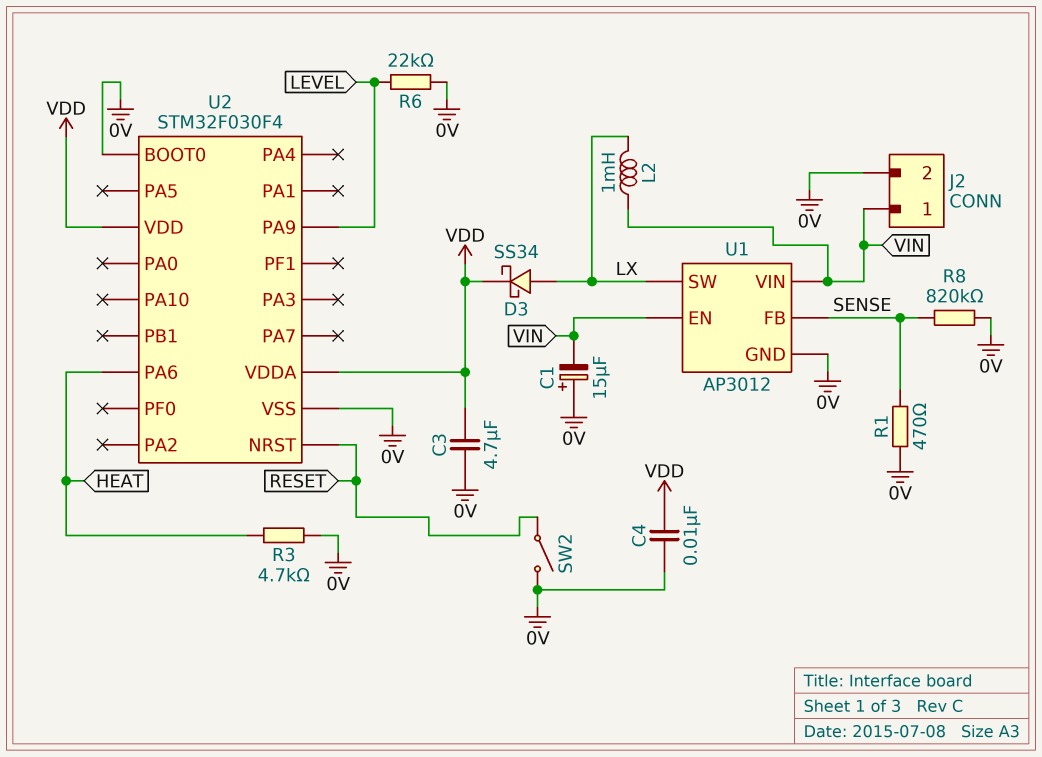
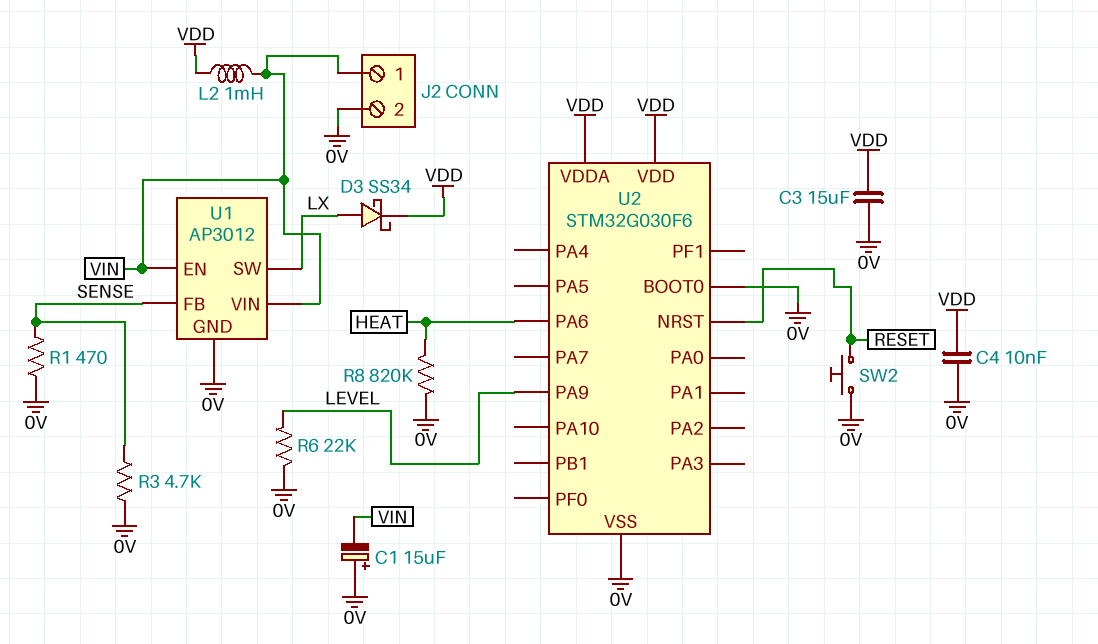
C3: 4.7uF (0V, VDD) -> 15uF (0V, VDD)
L2: 1mH (LX, VIN) -> 1mH (VDD, VIN)
R3: 4.7k (0V, HEAT) -> 4.7k (0V, SENSE)
R8: 820k (0V, SENSE) -> 820k (0V, HEAT)
SW2: switch (0V, RESET) -> button (0V, RESET)
U2: STM32F030F4 -> STM32G030F6

